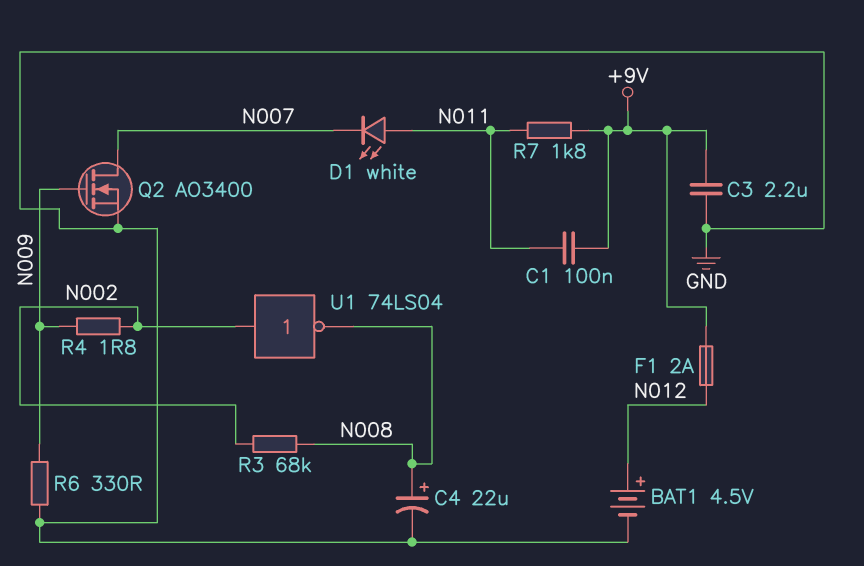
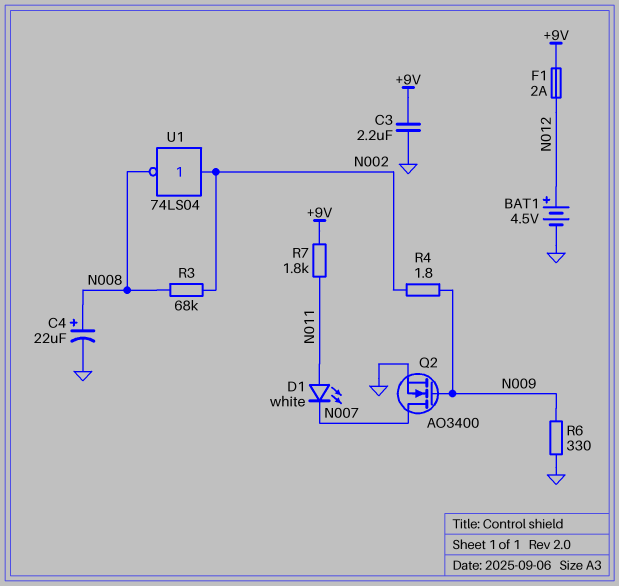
C1: 100nF (+9V, N011) -> none

